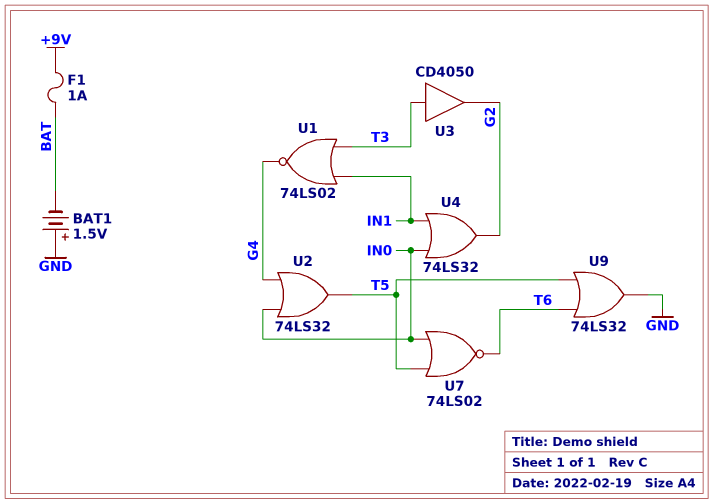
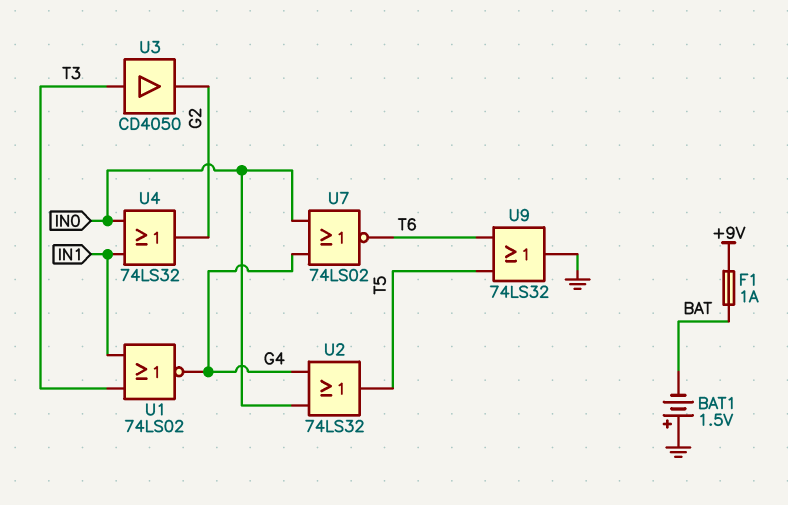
U7: NOR 74LS02 (in IN0, in T5, out T6) -> NOR 74LS02 (in G4, in IN0, out T6)

